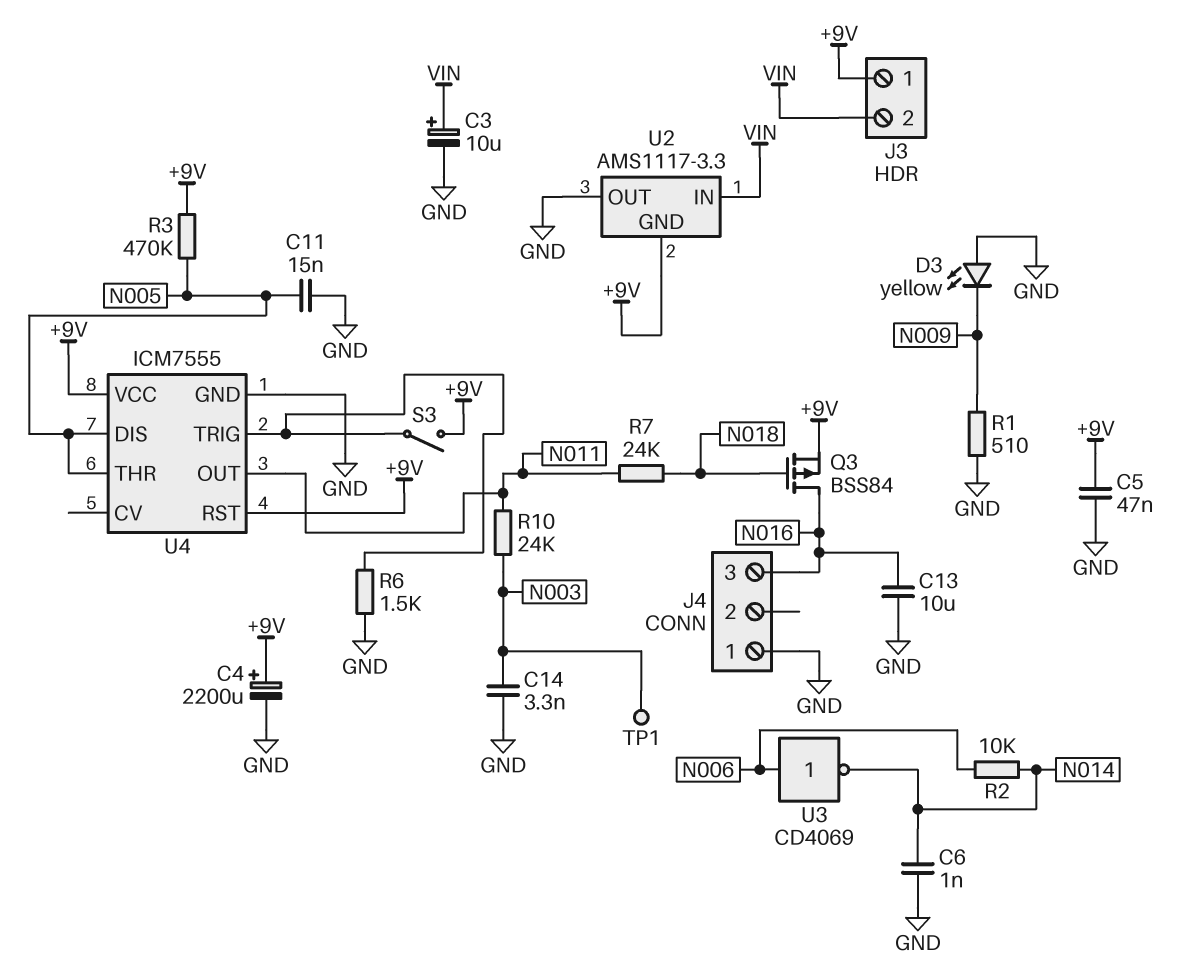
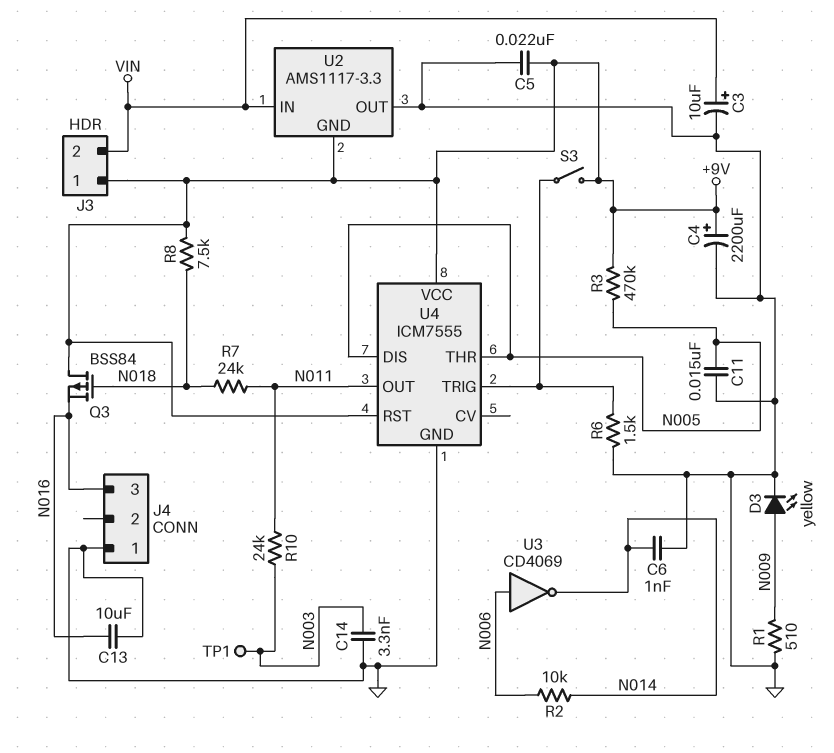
C5: 47nF (+9V, GND) -> 22nF (+9V, GND)
D3: LED yellow (A GND, K N009) -> LED yellow (A N009, K GND)
Q3: PMOS BSS84 (G N018, D N016, S +9V) -> PMOS BSS84 (G N018, D +9V, S N016)
R8: none -> 7.5k (+9V, N018)

